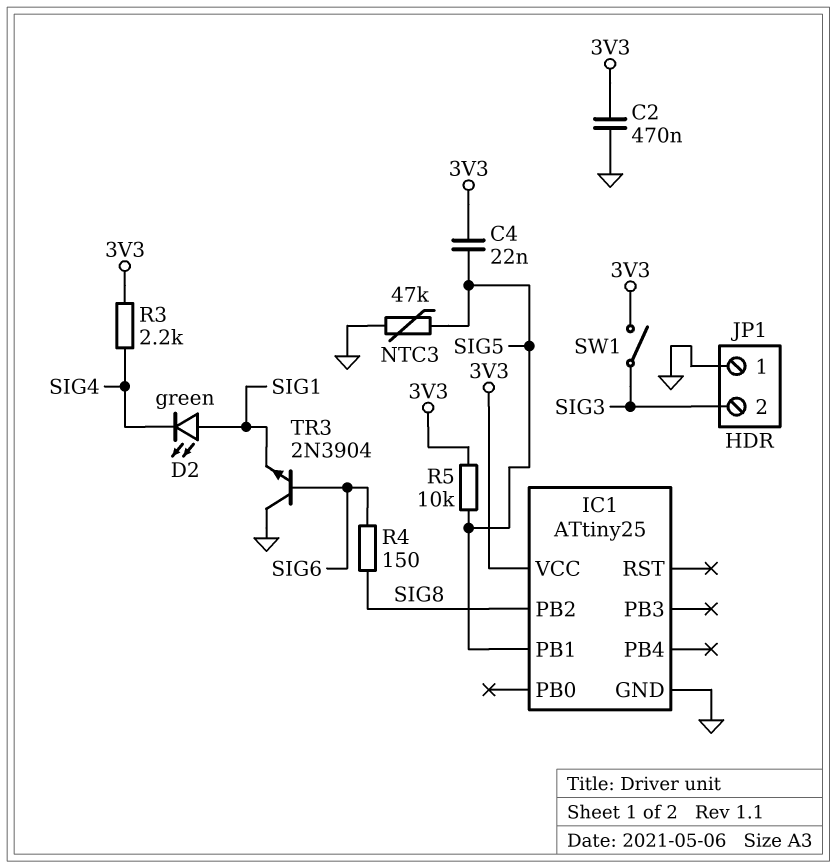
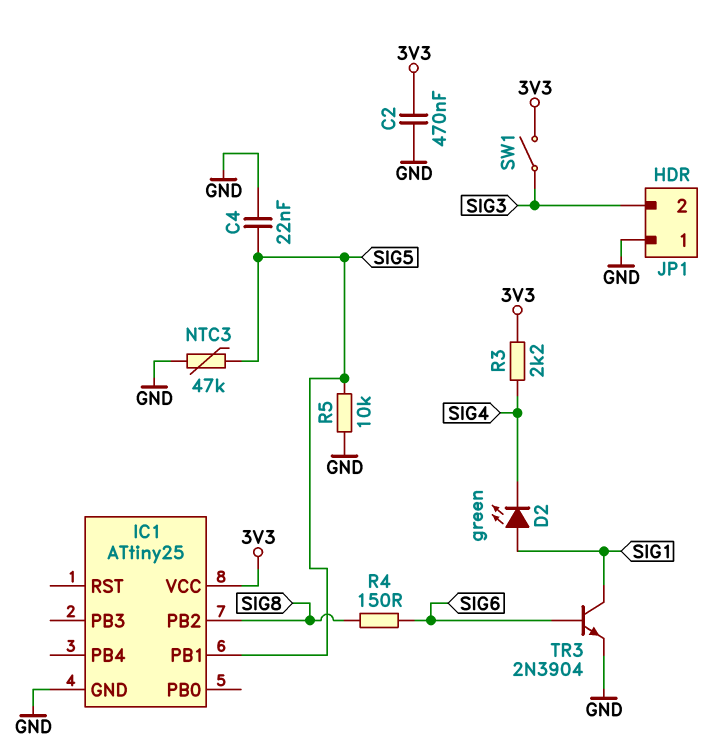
C4: 22nF (3V3, SIG5) -> 22nF (GND, SIG5)
R5: 10k (3V3, SIG5) -> 10k (GND, SIG5)
TR3: NPN 2N3904 (B SIG6, C GND, E SIG1) -> NPN 2N3904 (B SIG6, C SIG1, E GND)

